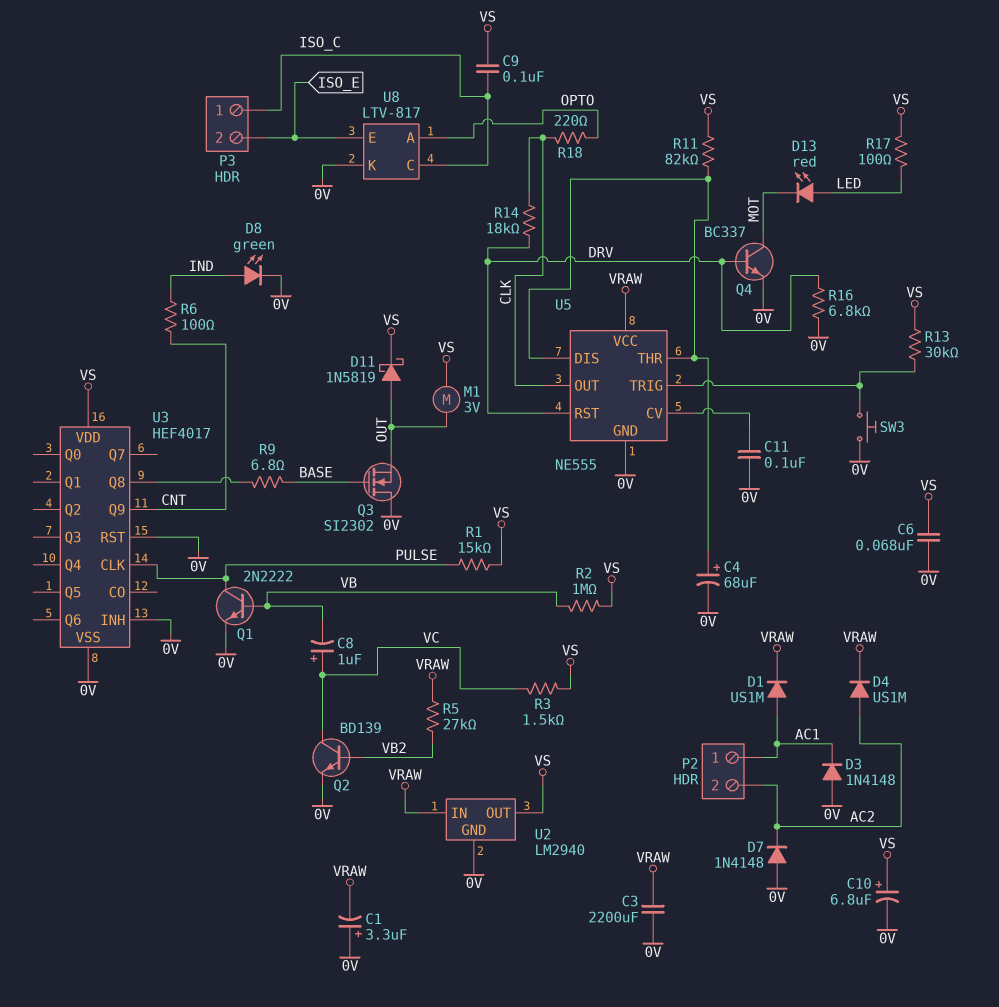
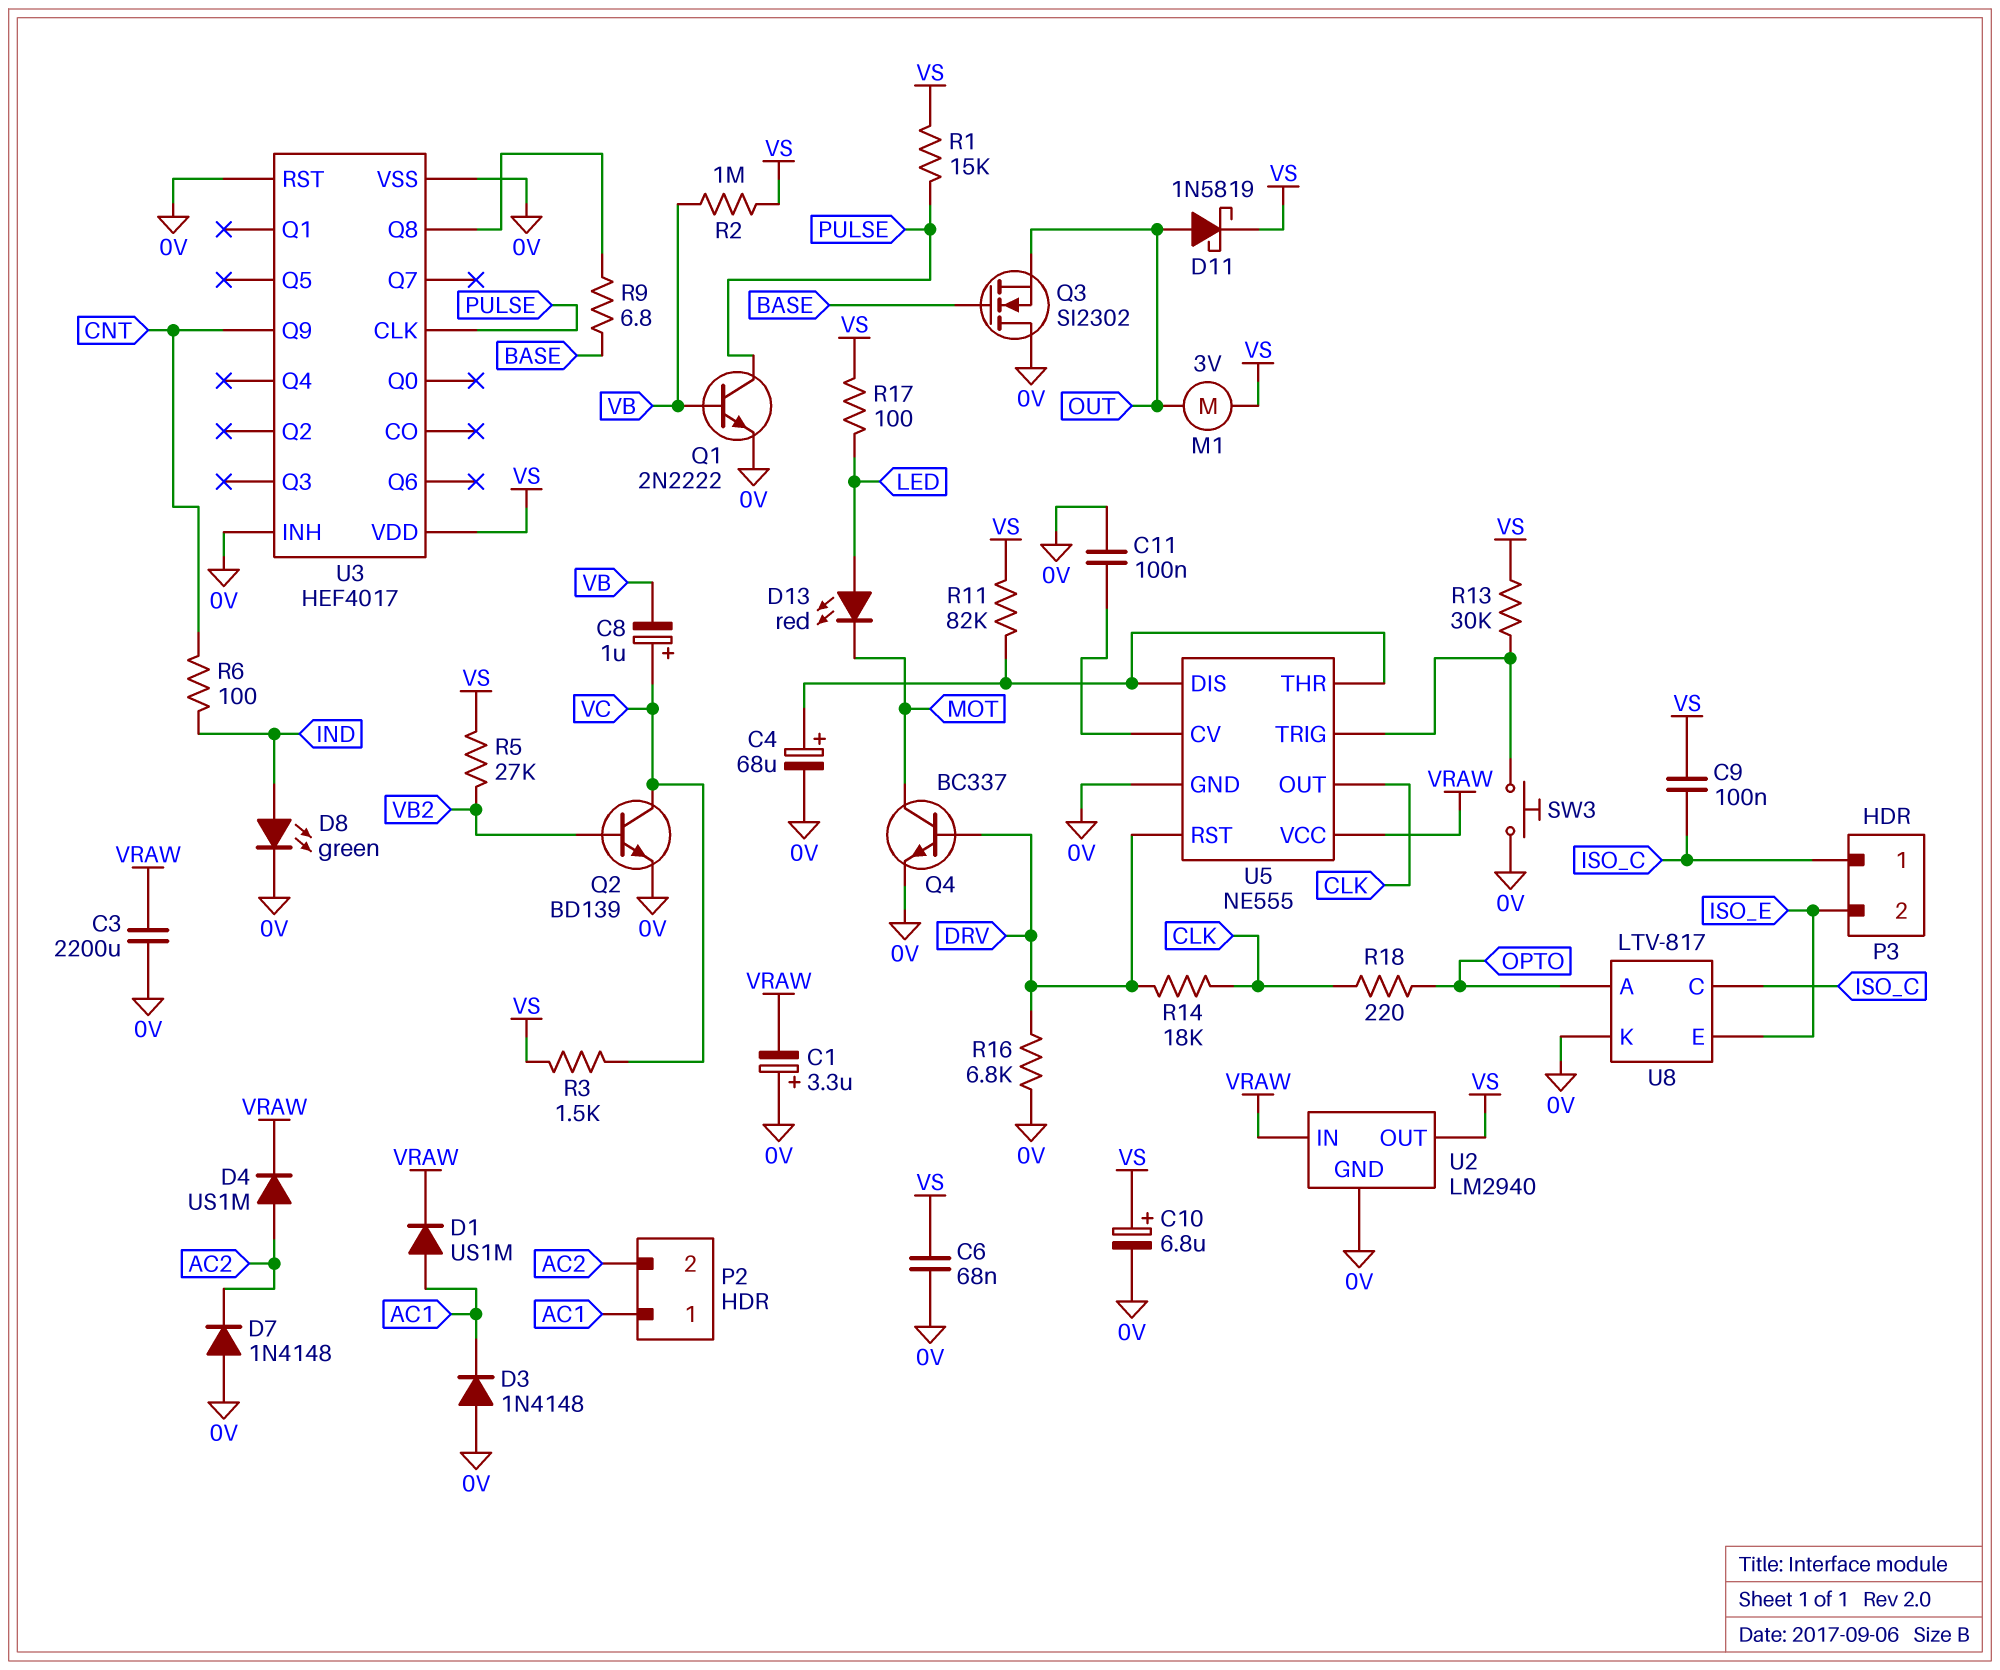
R5: 27k (VB2, VRAW) -> 27k (VB2, VS)

